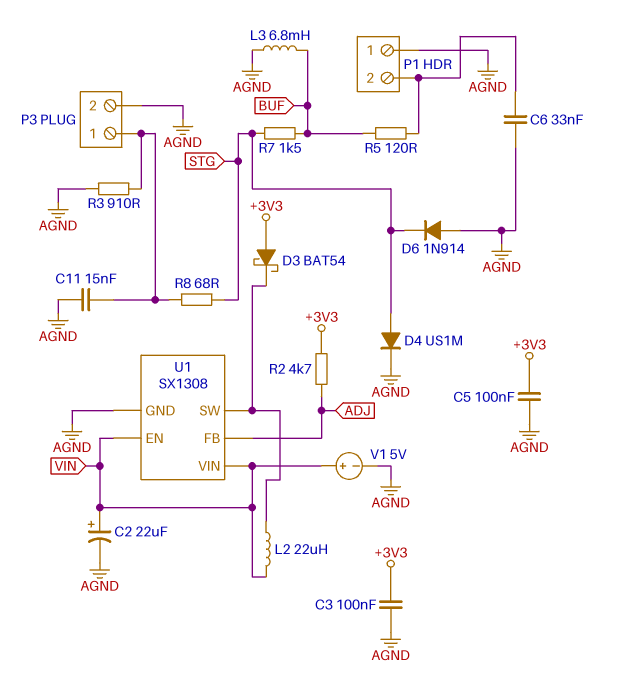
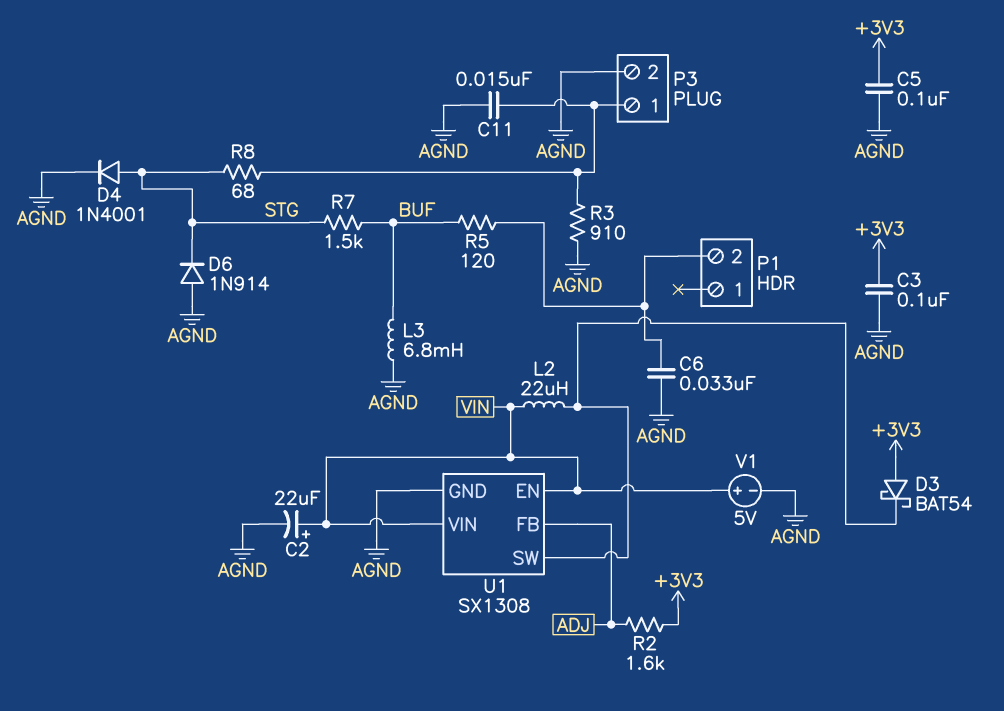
D4: diode US1M (A STG, K AGND) -> diode 1N4001 (A STG, K AGND)
P1 pin 1: AGND -> none
R2: 4.7k (+3V3, ADJ) -> 1.6k (+3V3, ADJ)

